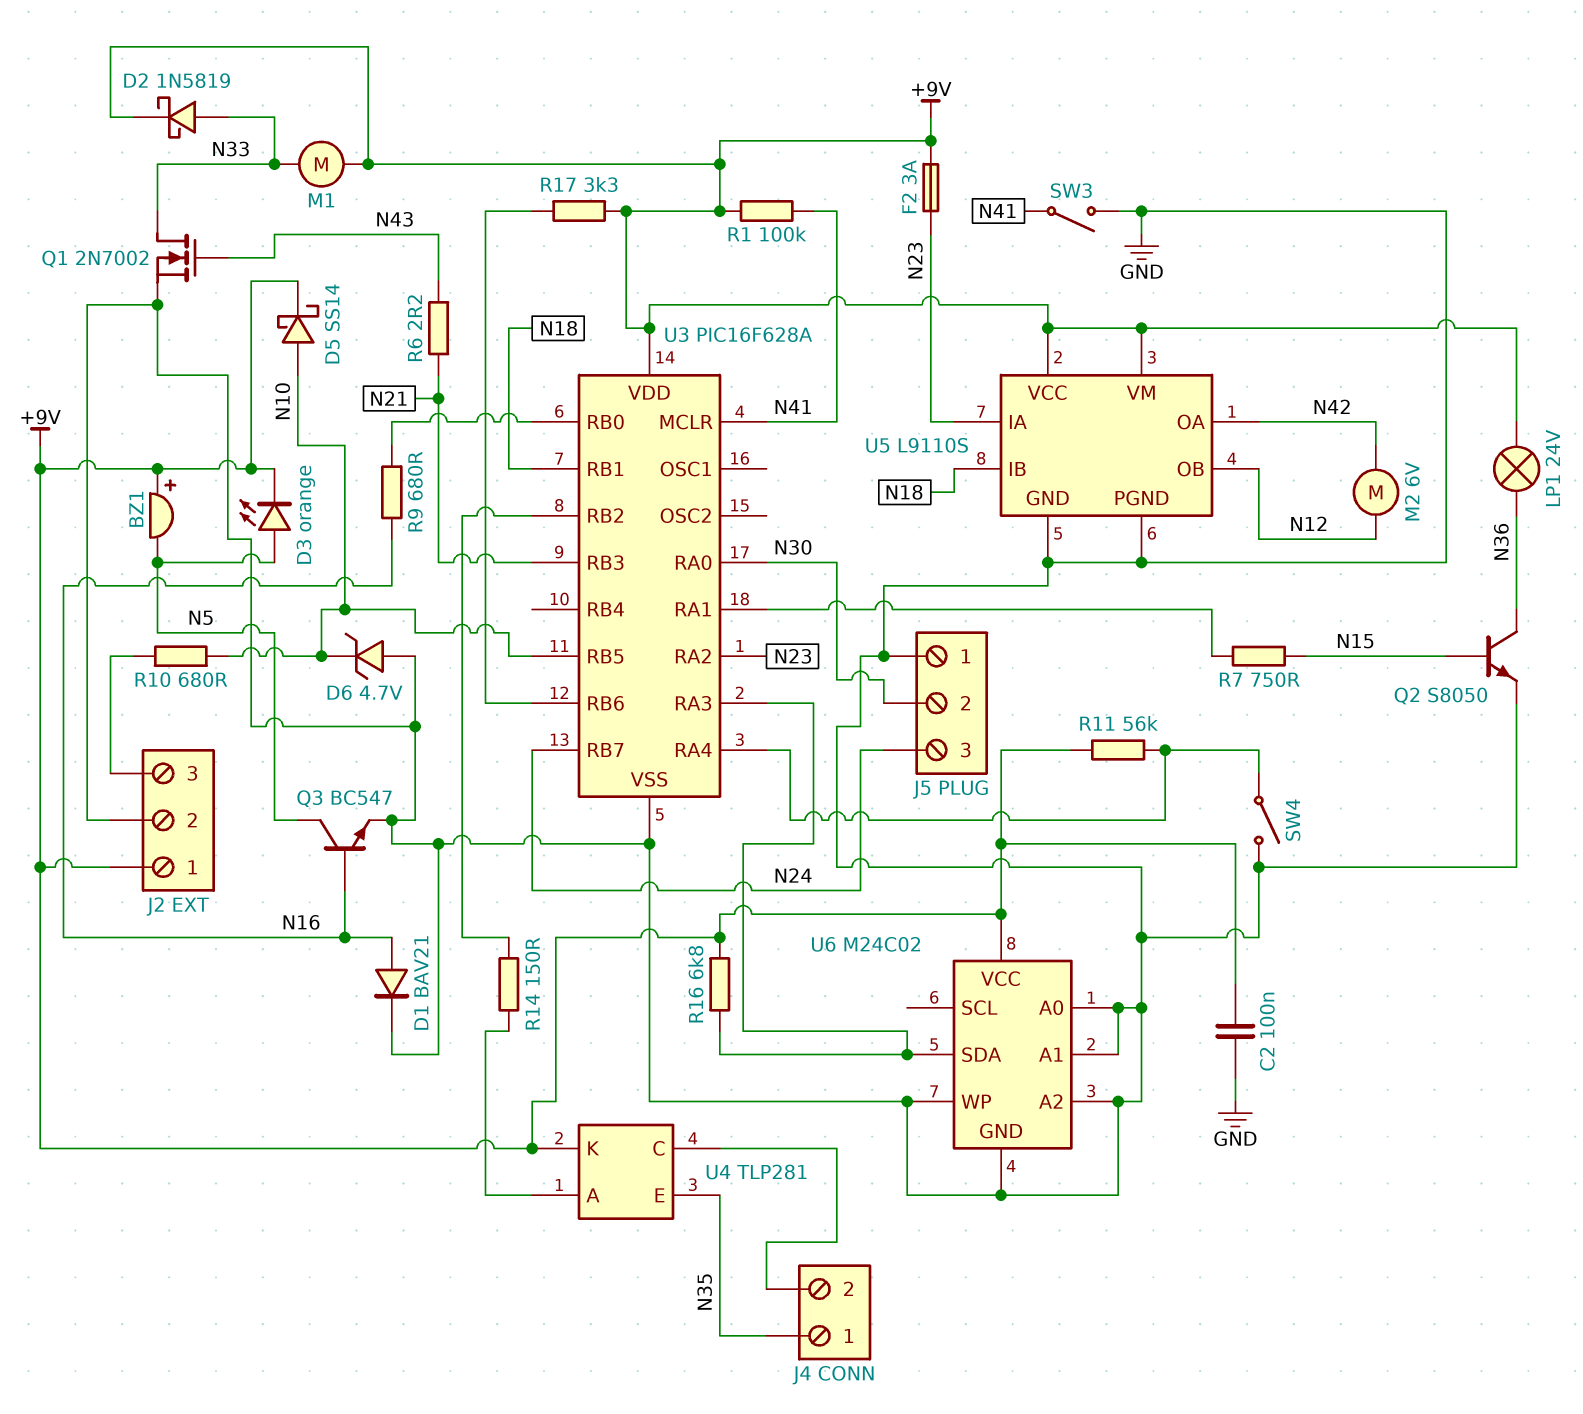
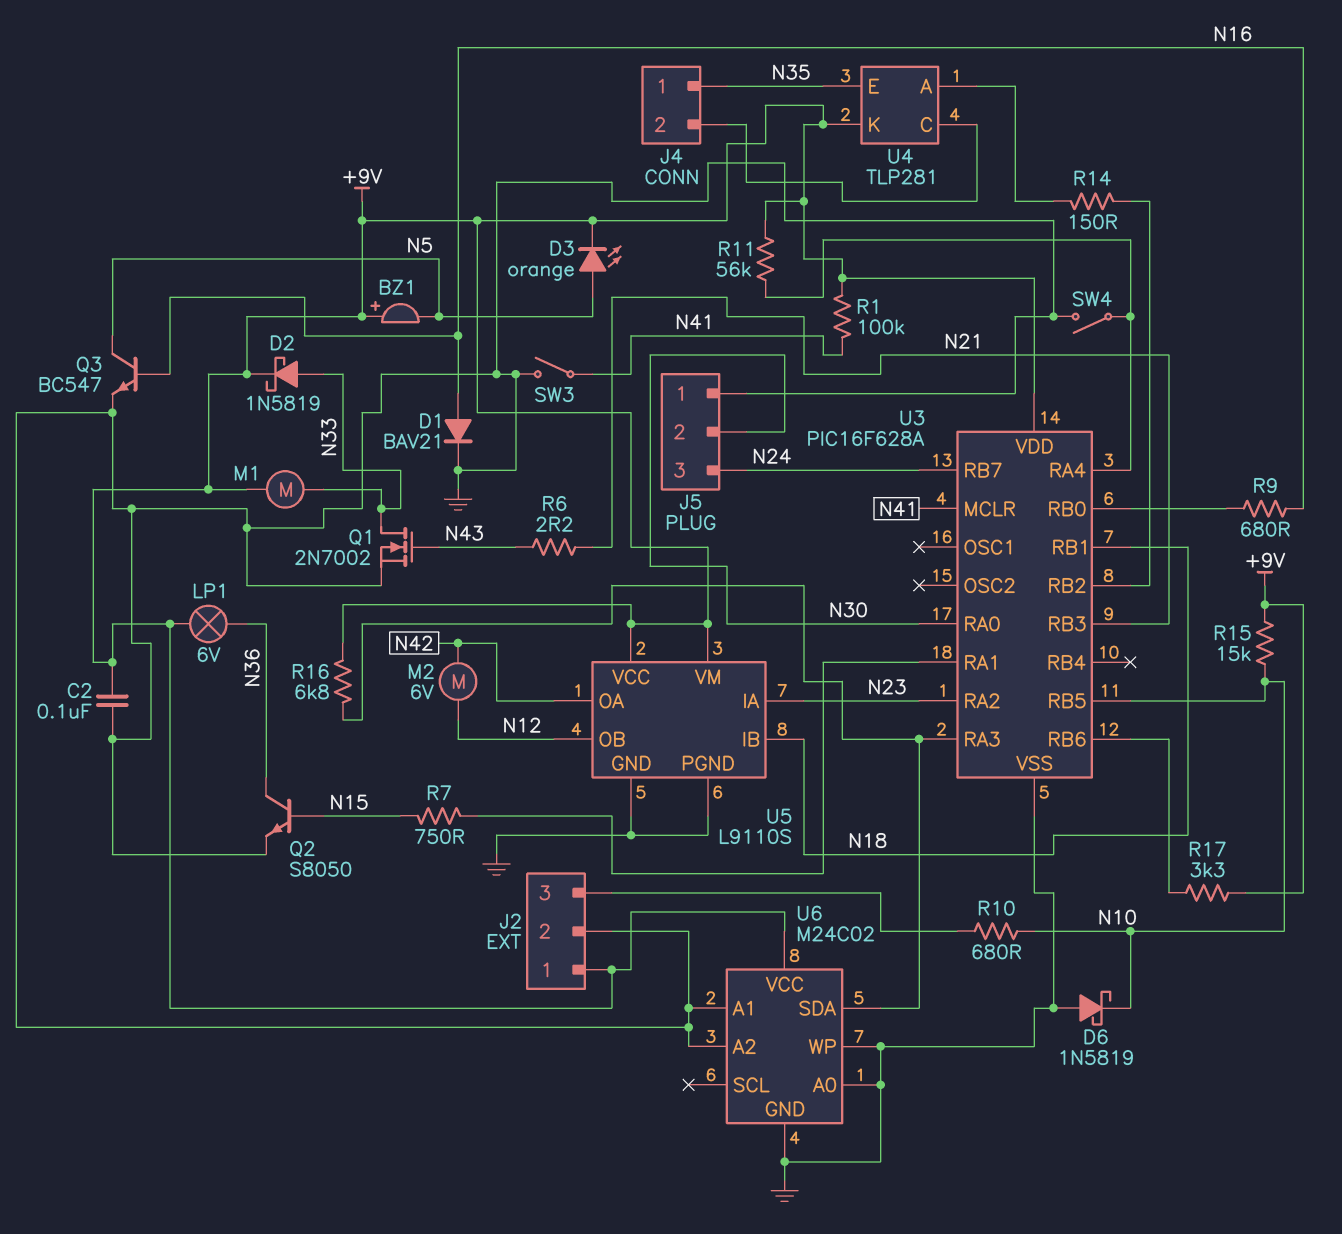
D5: schottky SS14 (A N10, K +9V) -> none
D6: zener 4.7V (A GND, K N10) -> schottky 1N5819 (A GND, K N10)
F2: 3A (+9V, N23) -> none
LP1: lamp 24V (+9V, N36) -> lamp 6V (+9V, N36)
R15: none -> 15k (+9V, N10)

